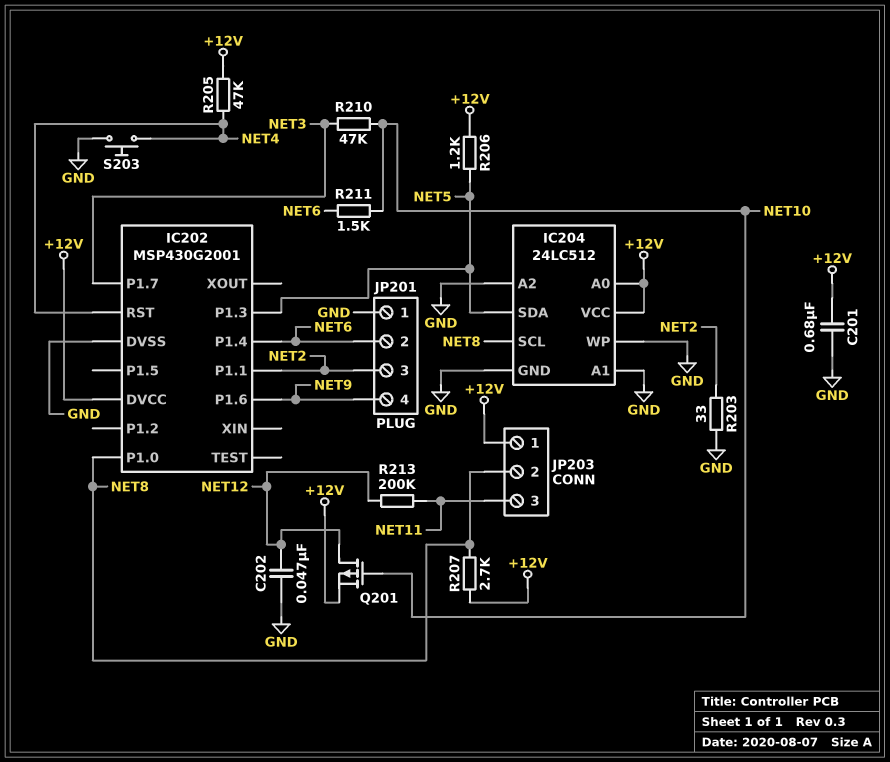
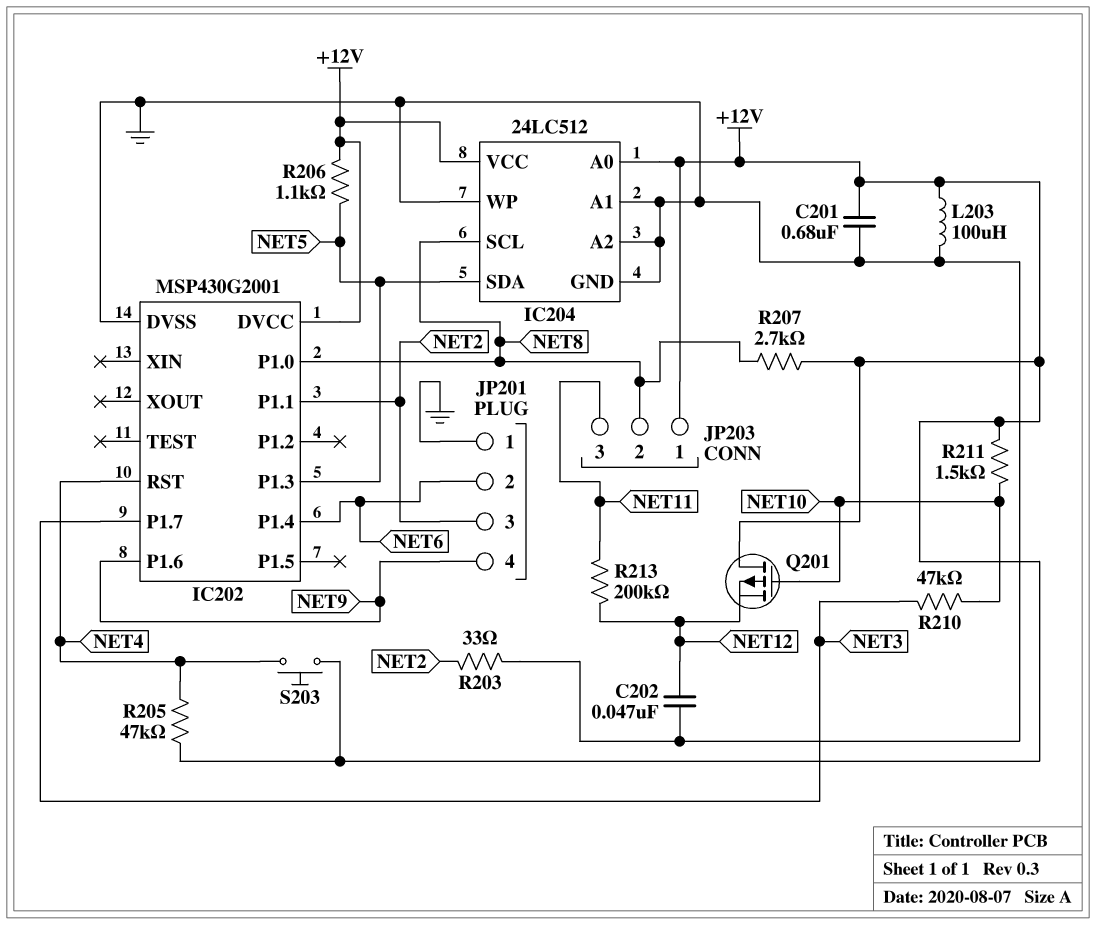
L203: none -> 100uH (+12V, GND)
Q201: PMOS (G NET10, D NET12, S +12V) -> PMOS (G NET10, D +12V, S NET12)
R206: 1.2k (+12V, NET5) -> 1.1k (+12V, NET5)
R211: 1.5k (NET6, NET10) -> 1.5k (+12V, NET10)
S203: button (GND, NET4) -> button (+12V, NET4)

